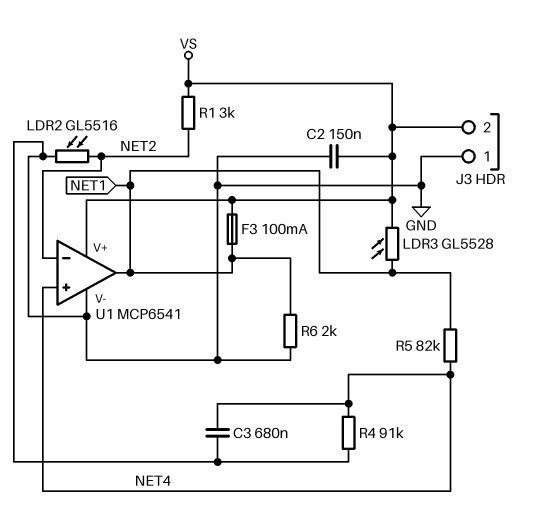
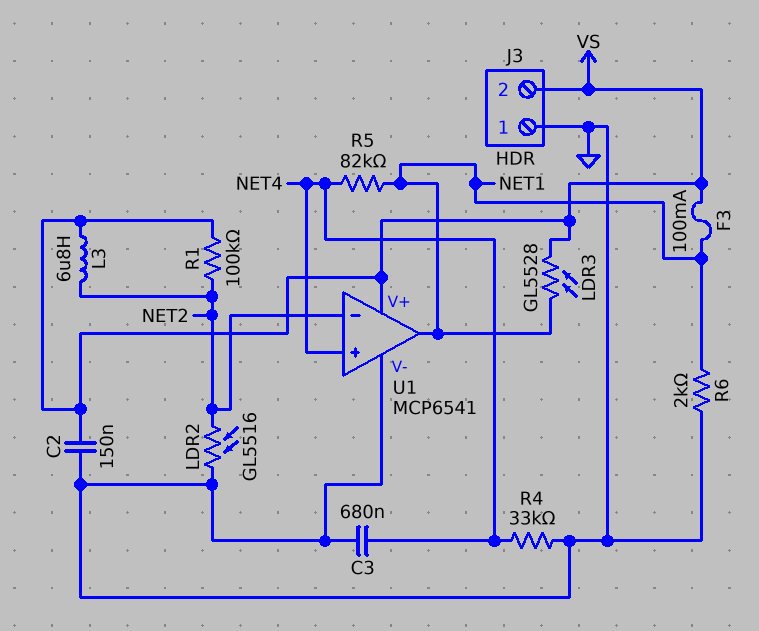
L3: none -> 6.8uH (NET2, VS)
R1: 3k (NET2, VS) -> 100k (NET2, VS)
R4: 91k (GND, NET4) -> 33k (GND, NET4)

